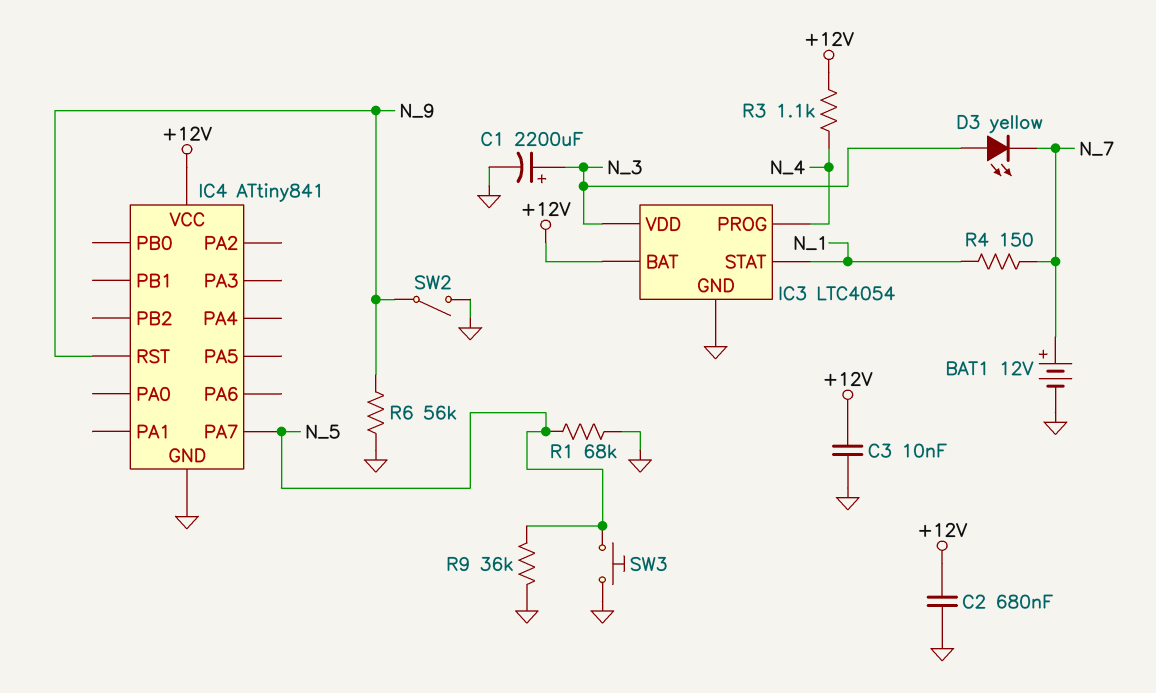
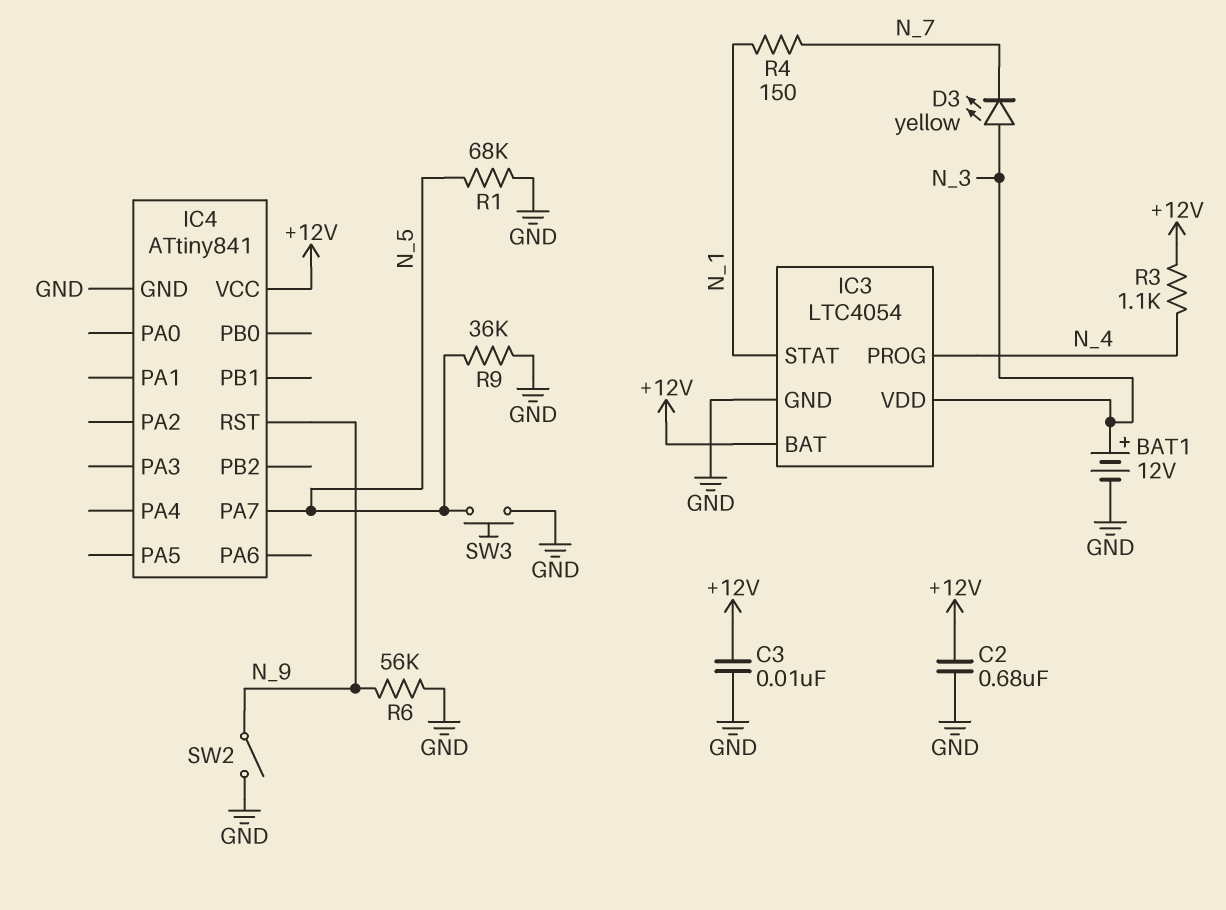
BAT1: 12V (plus N_7, minus GND) -> 12V (plus N_3, minus GND)
C1: 2200uF (plus N_3, minus GND) -> none

